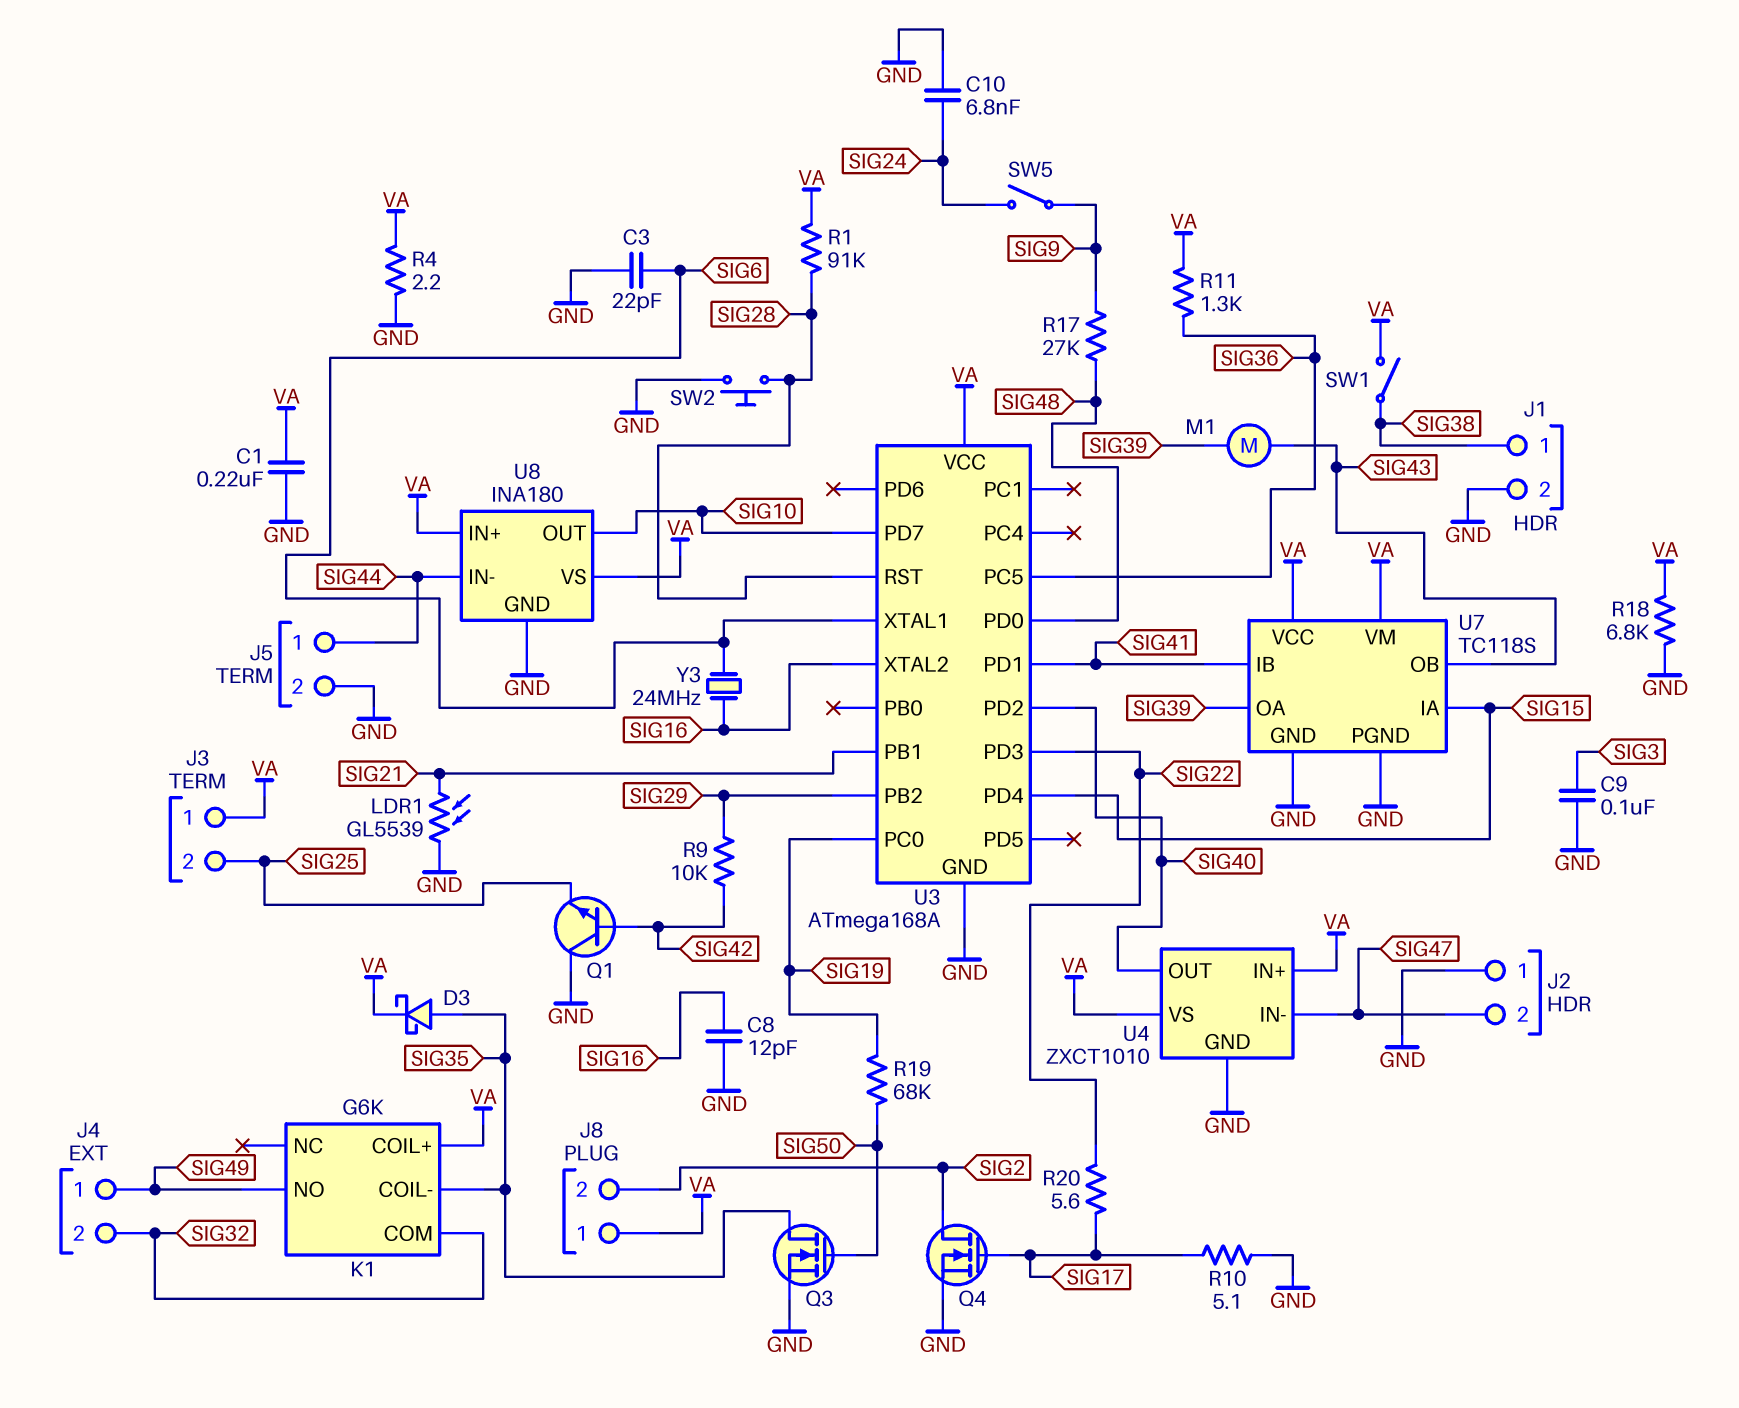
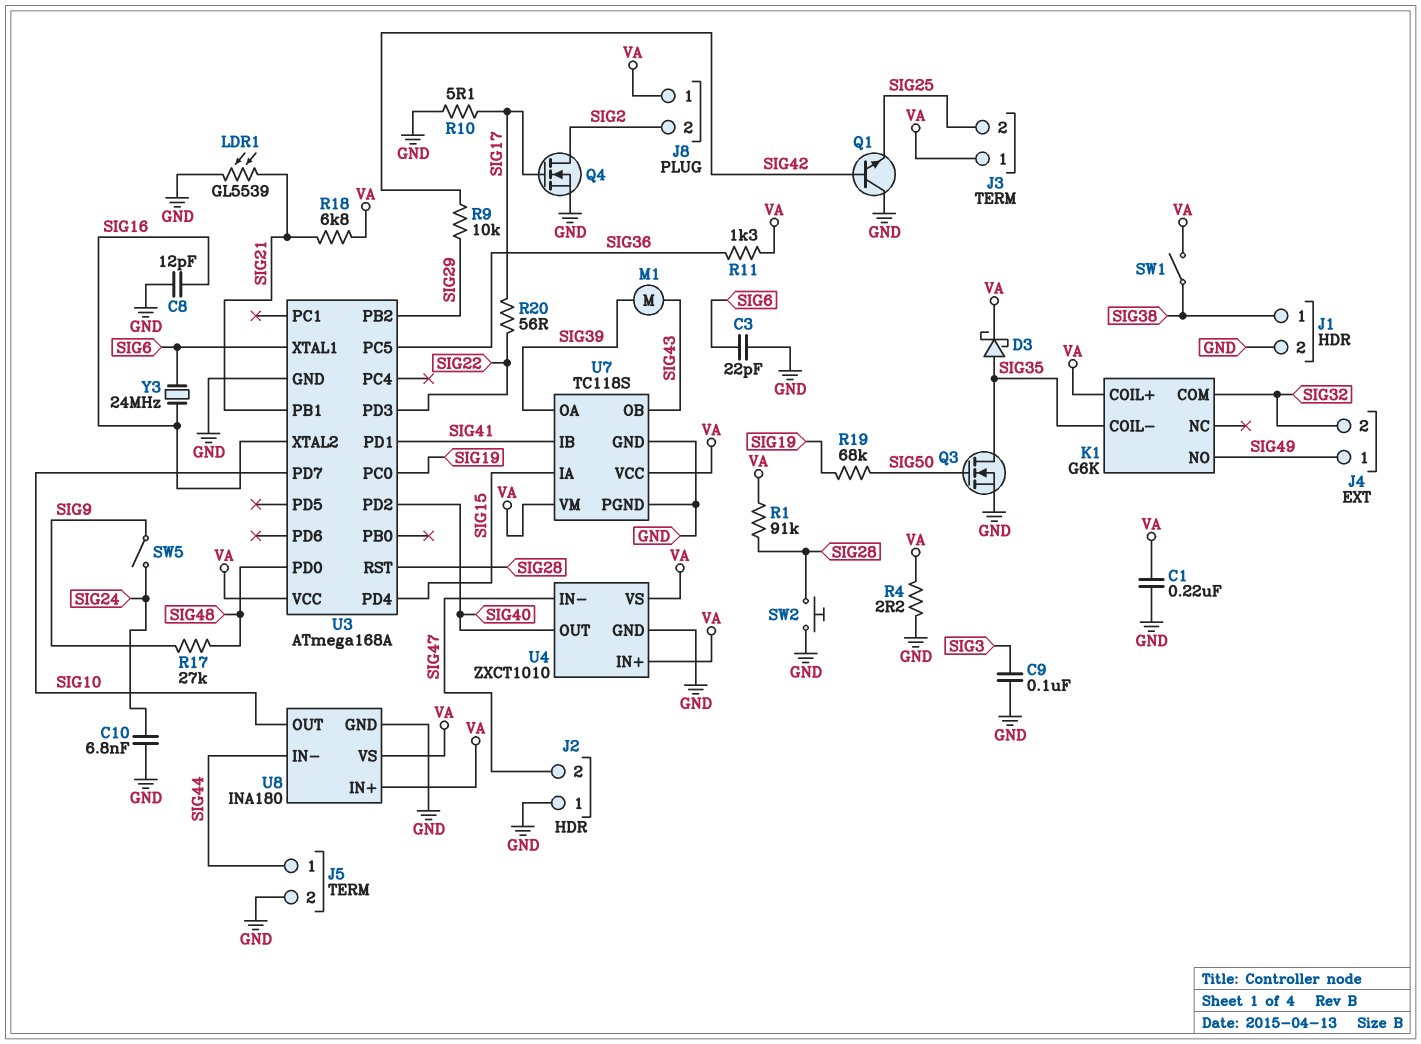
R18: 6.8k (GND, VA) -> 6.8k (SIG21, VA)
R20: 5.6 (SIG17, SIG22) -> 56 (SIG17, SIG22)

